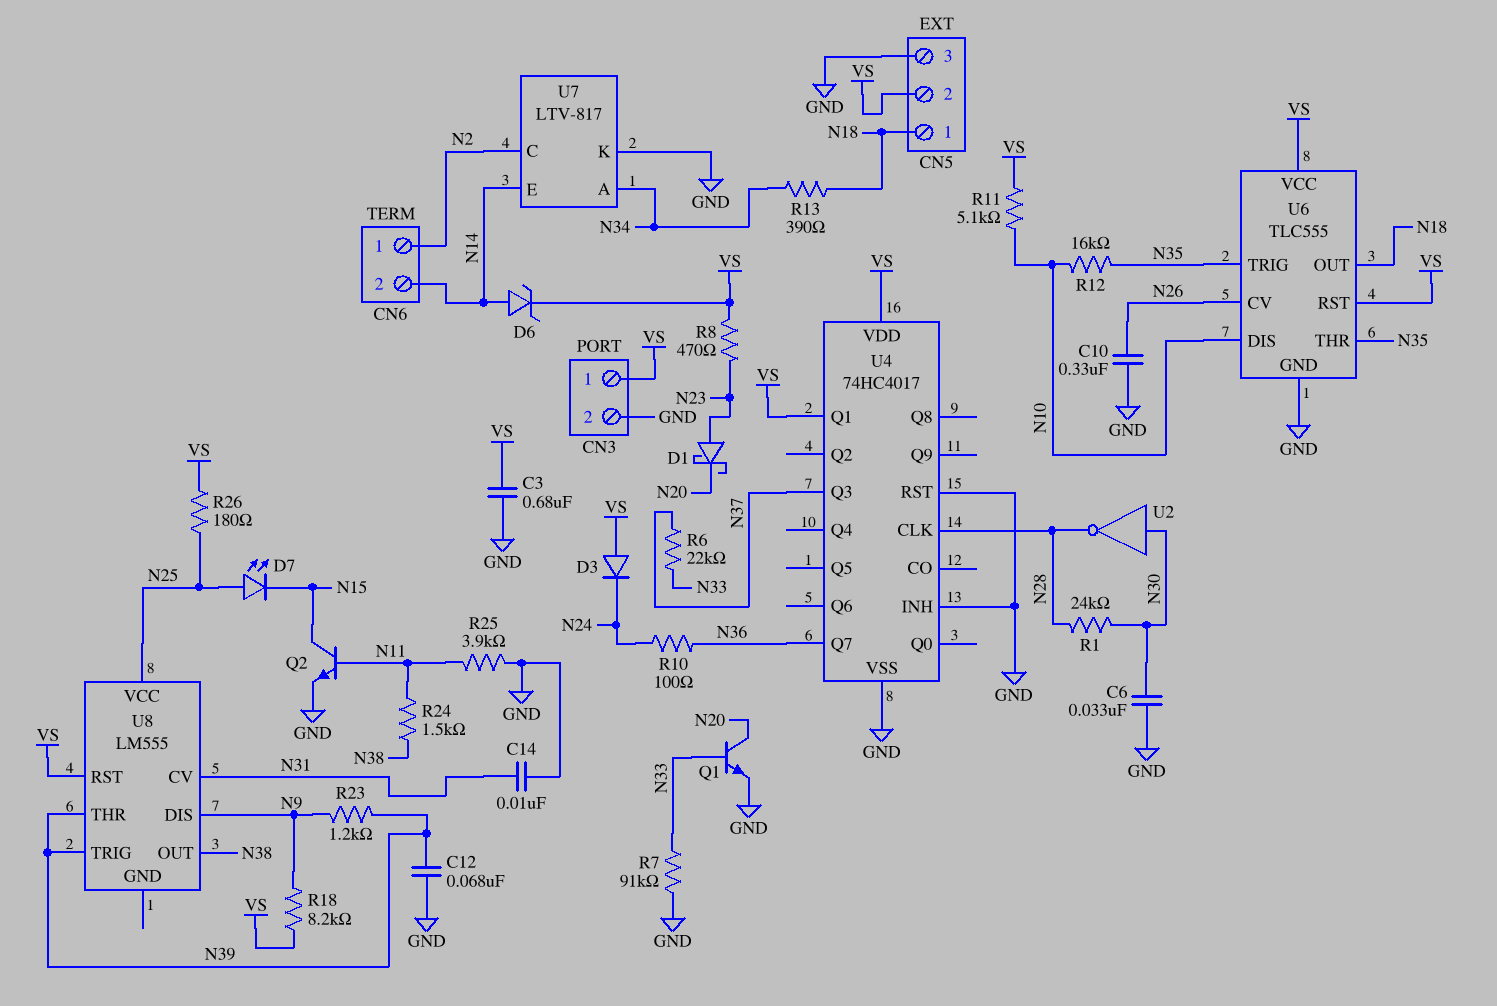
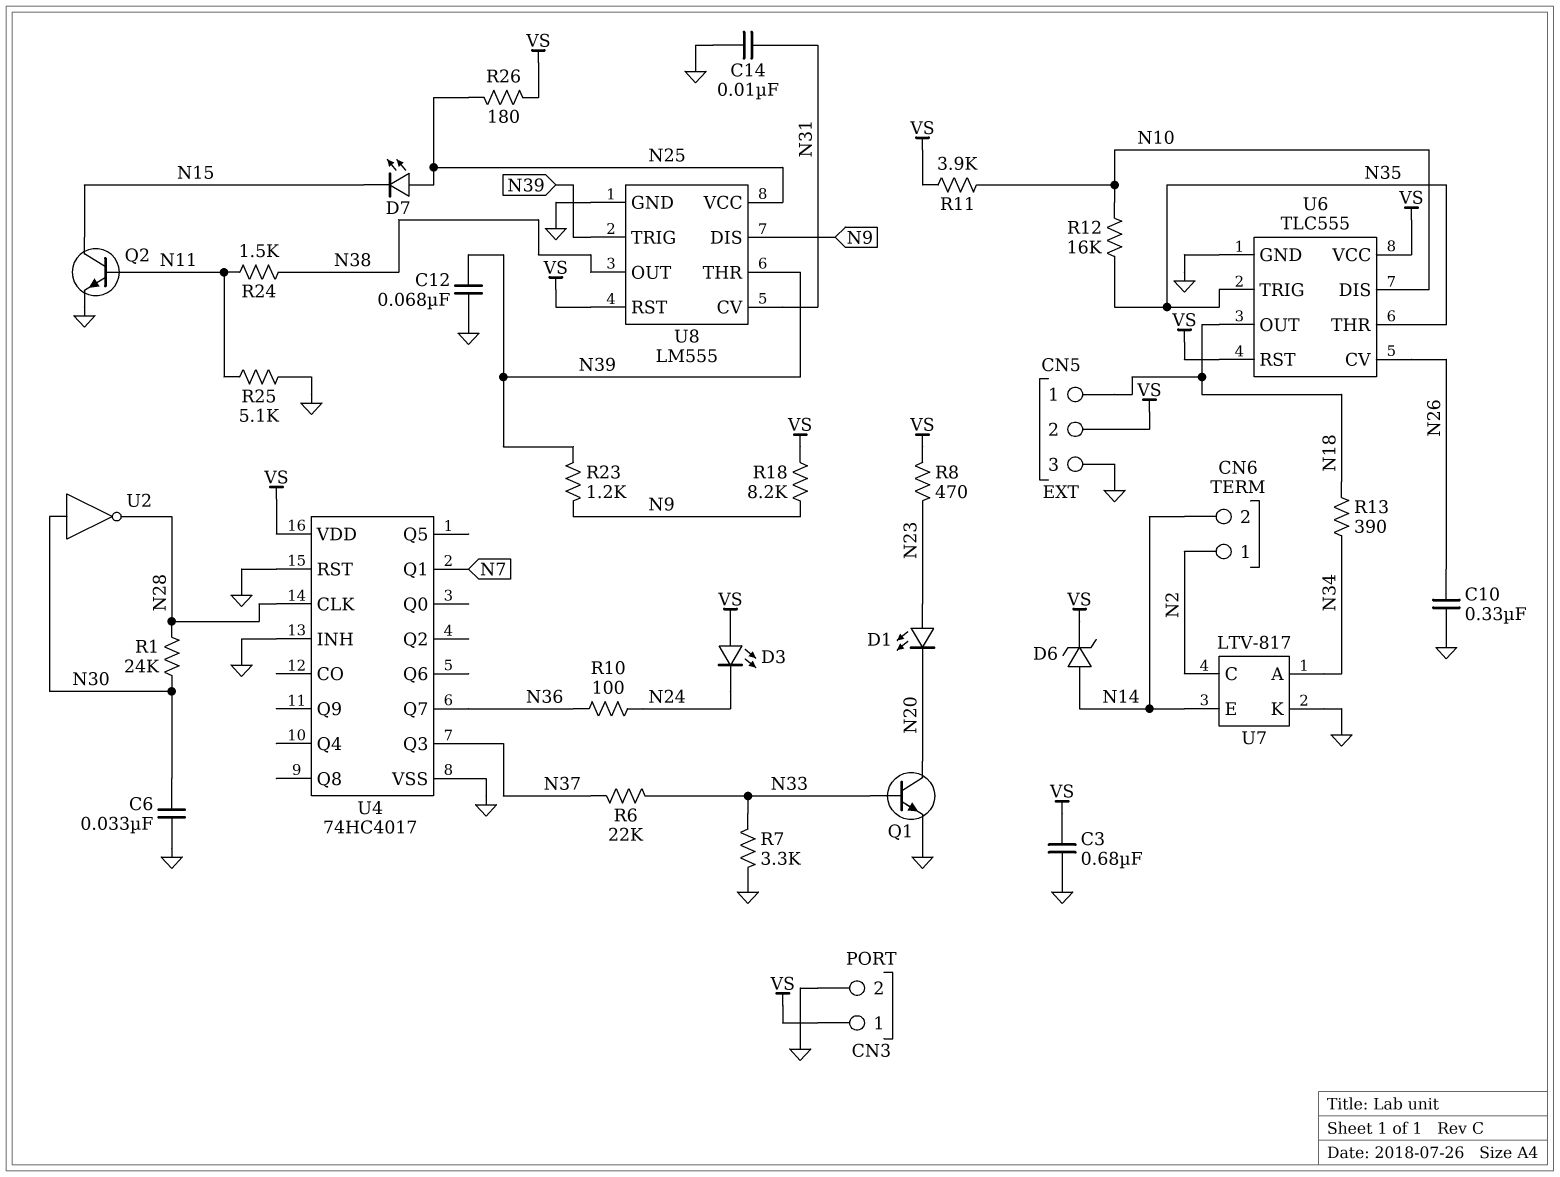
D1: schottky (A N23, K N20) -> LED (A N23, K N20)
D3: diode (A VS, K N24) -> LED (A VS, K N24)
R7: 91k (GND, N33) -> 3.3k (GND, N33)
R11: 5.1k (N10, VS) -> 3.9k (N10, VS)
R25: 3.9k (GND, N11) -> 5.1k (GND, N11)
U4 pin Q1: VS -> N7
U8 pin GND: none -> GND

